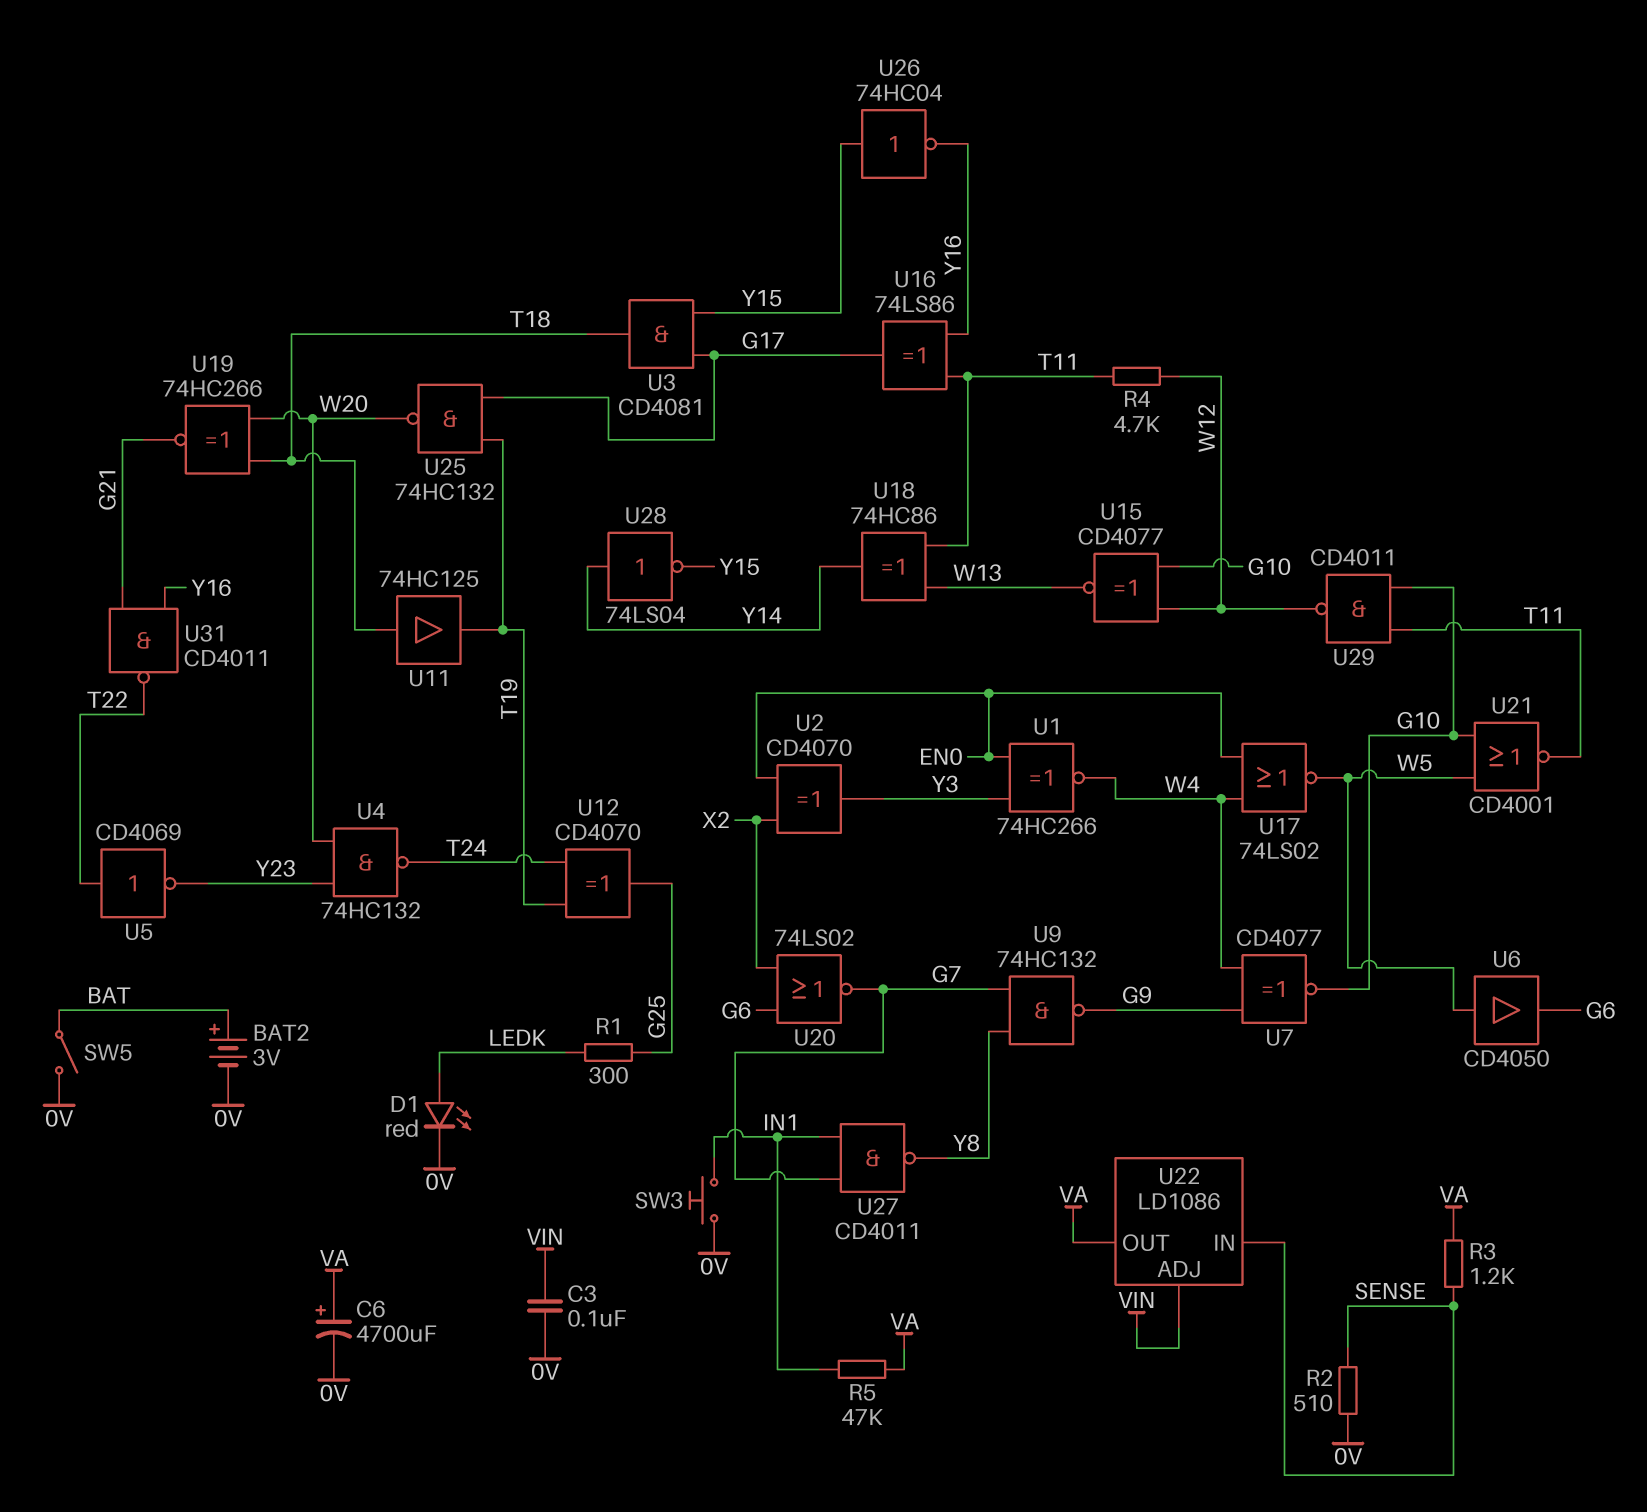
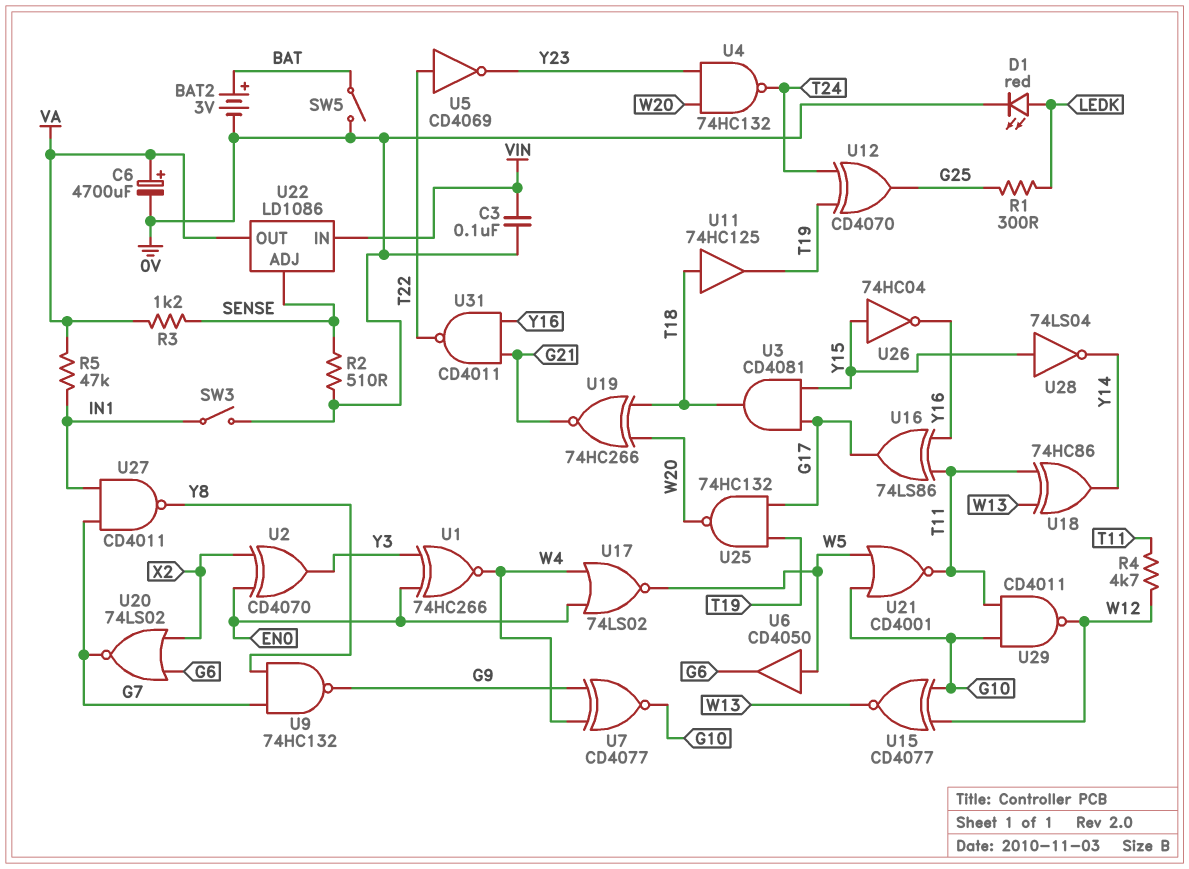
SW3: button (0V, IN1) -> switch (0V, IN1)
U22 pin ADJ: VIN -> SENSE
U22 pin IN: SENSE -> VIN
U28: NOT 74LS04 (in Y14, out Y15) -> NOT 74LS04 (in Y15, out Y14)

